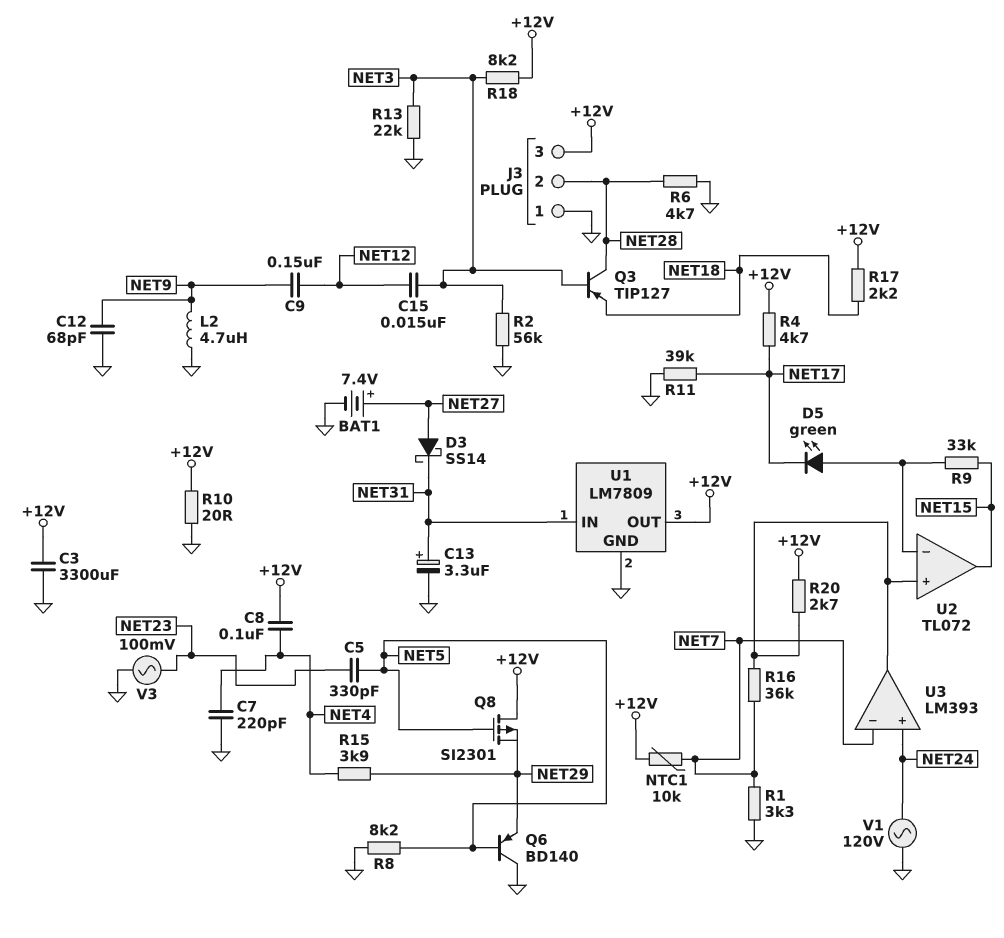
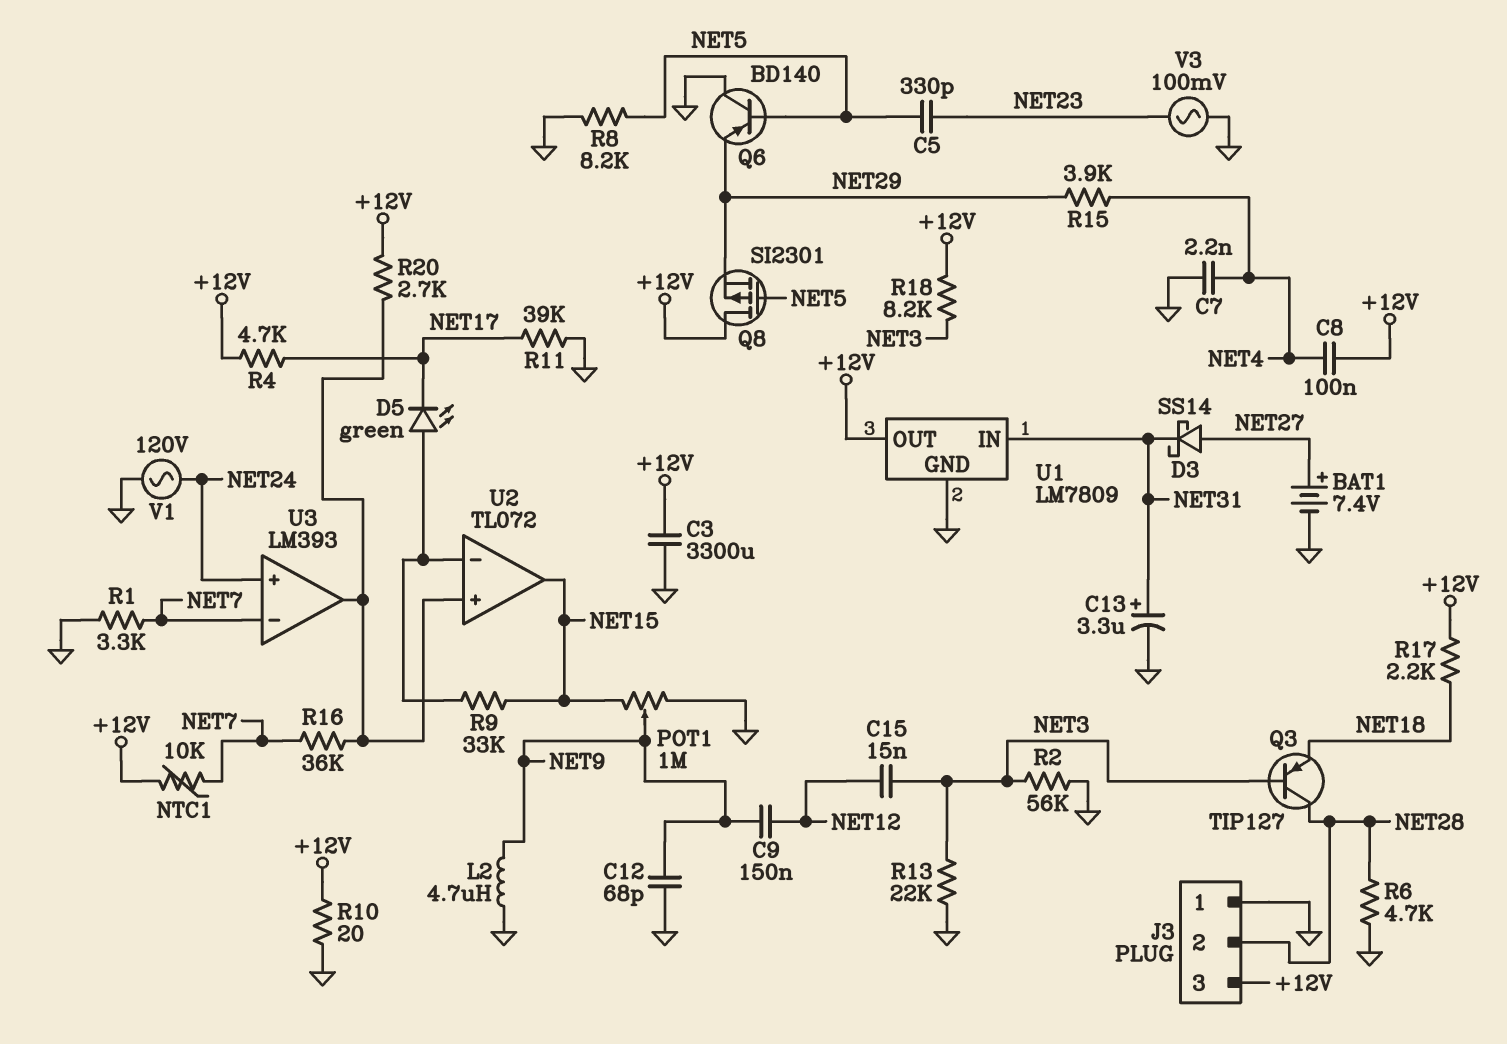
C7: 220pF (GND, NET4) -> 2.2nF (GND, NET4)
POT1: none -> 1M (GND, NET15, wiper NET9)

